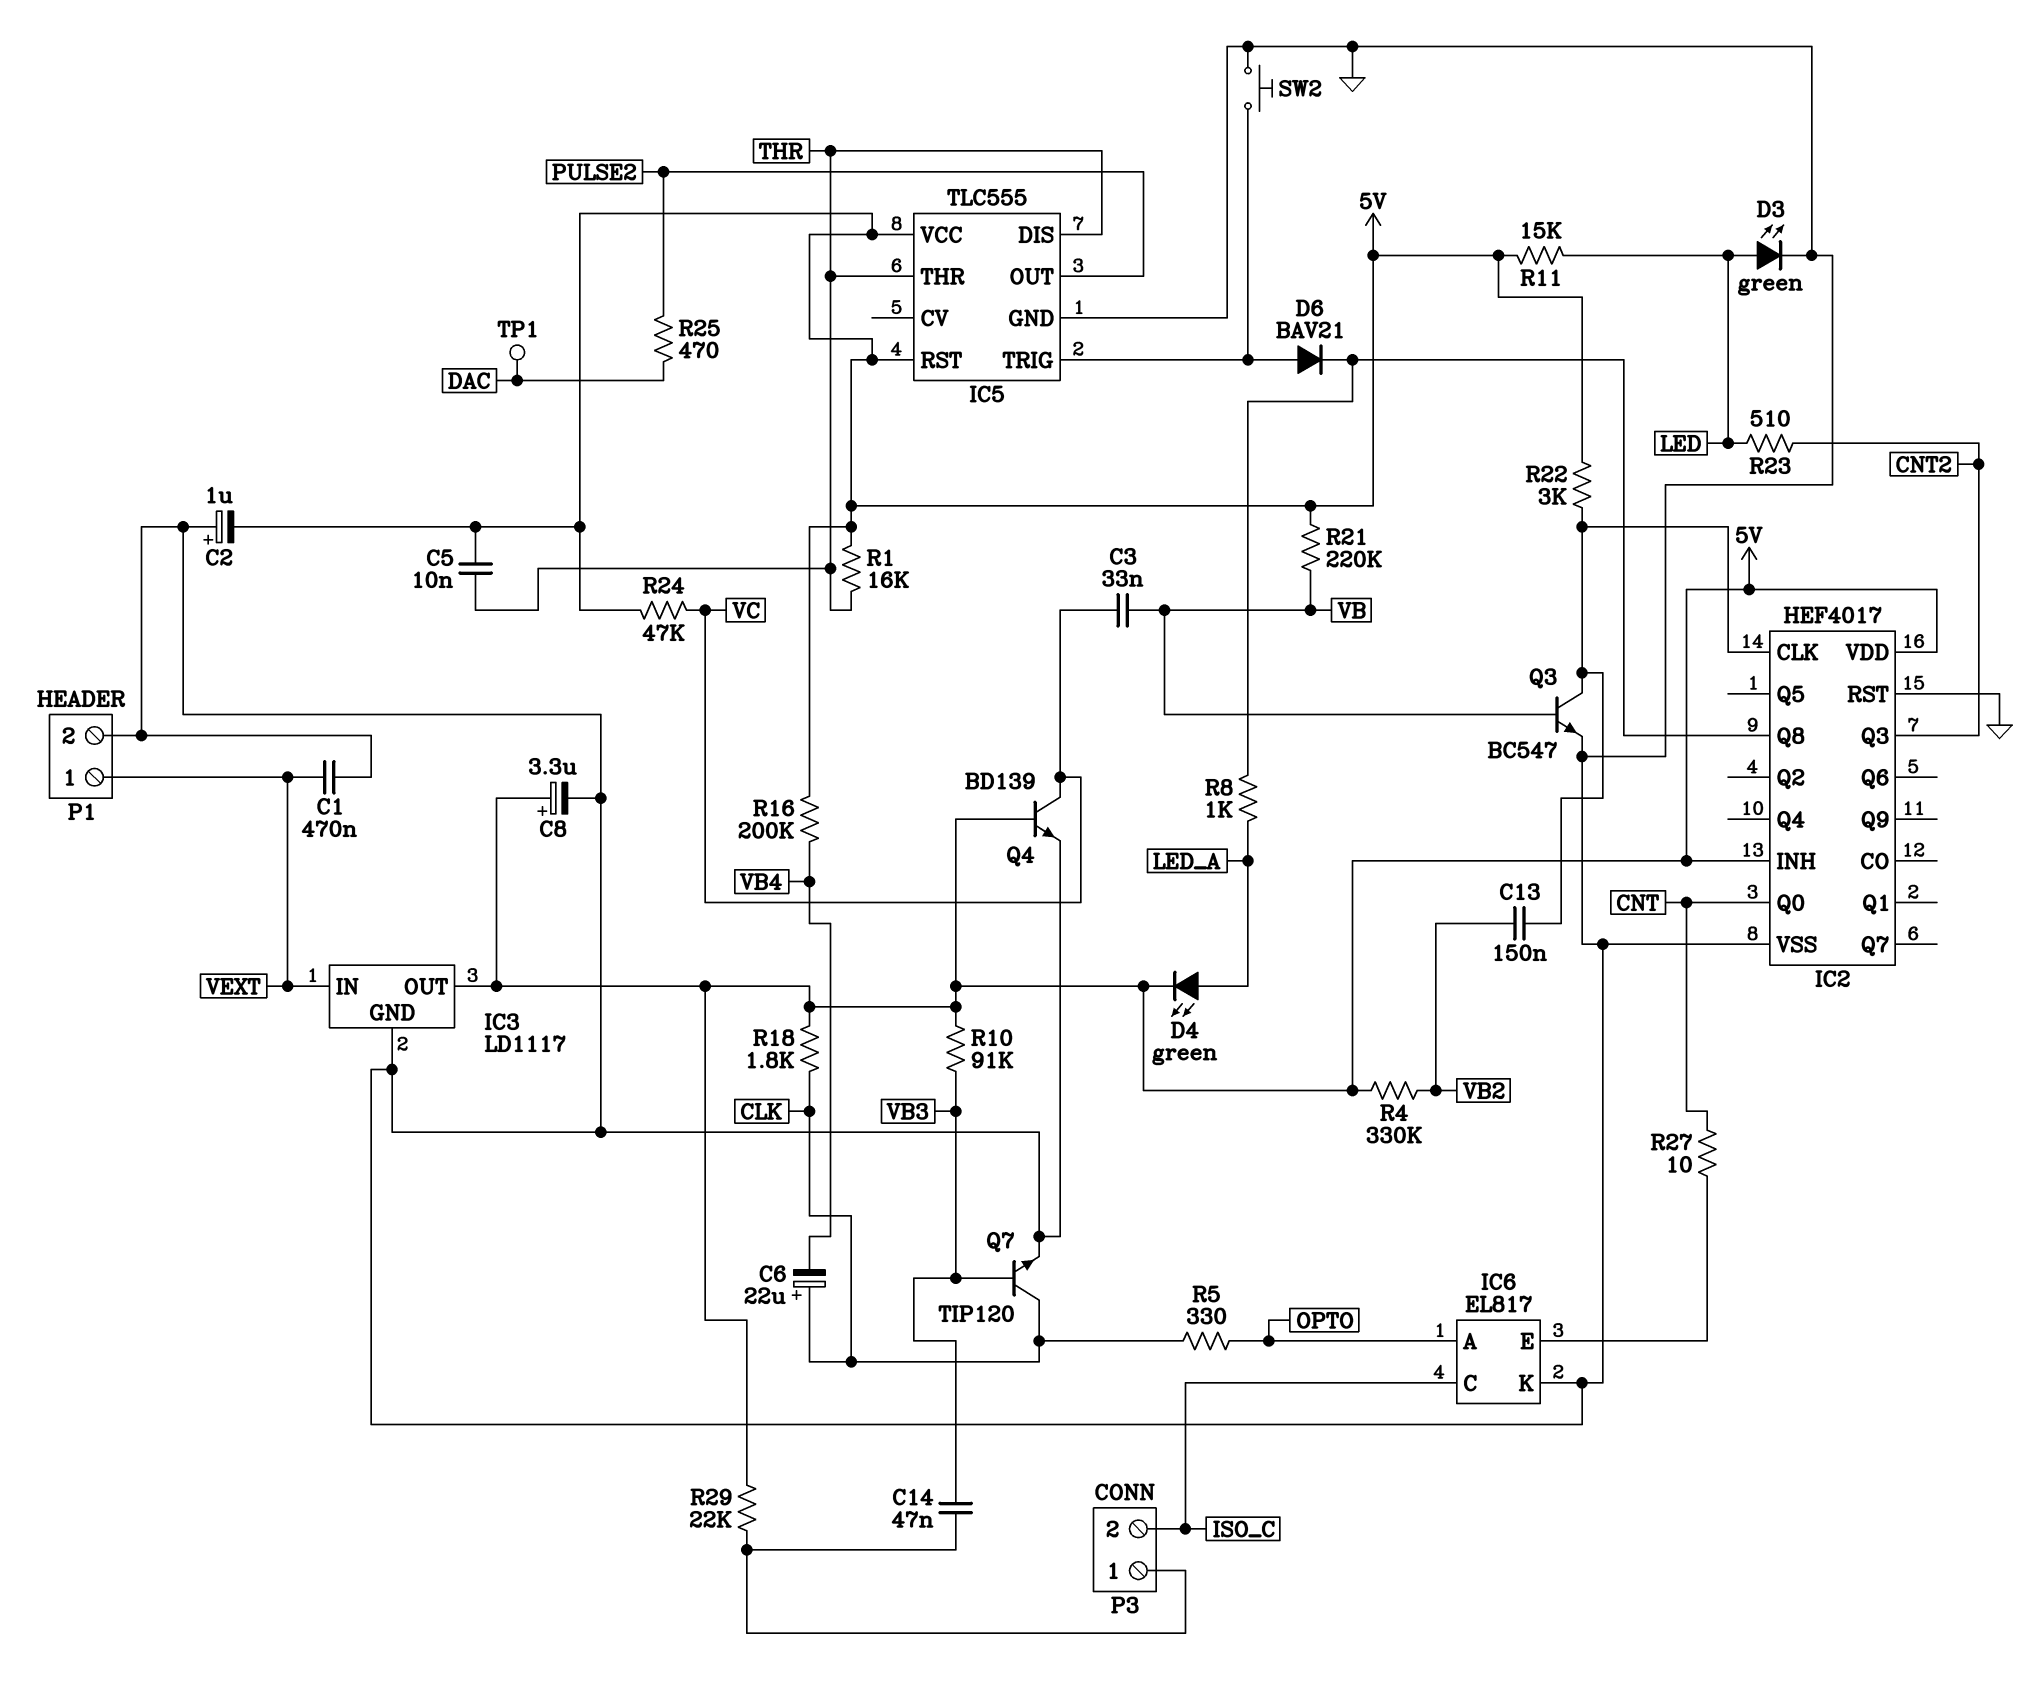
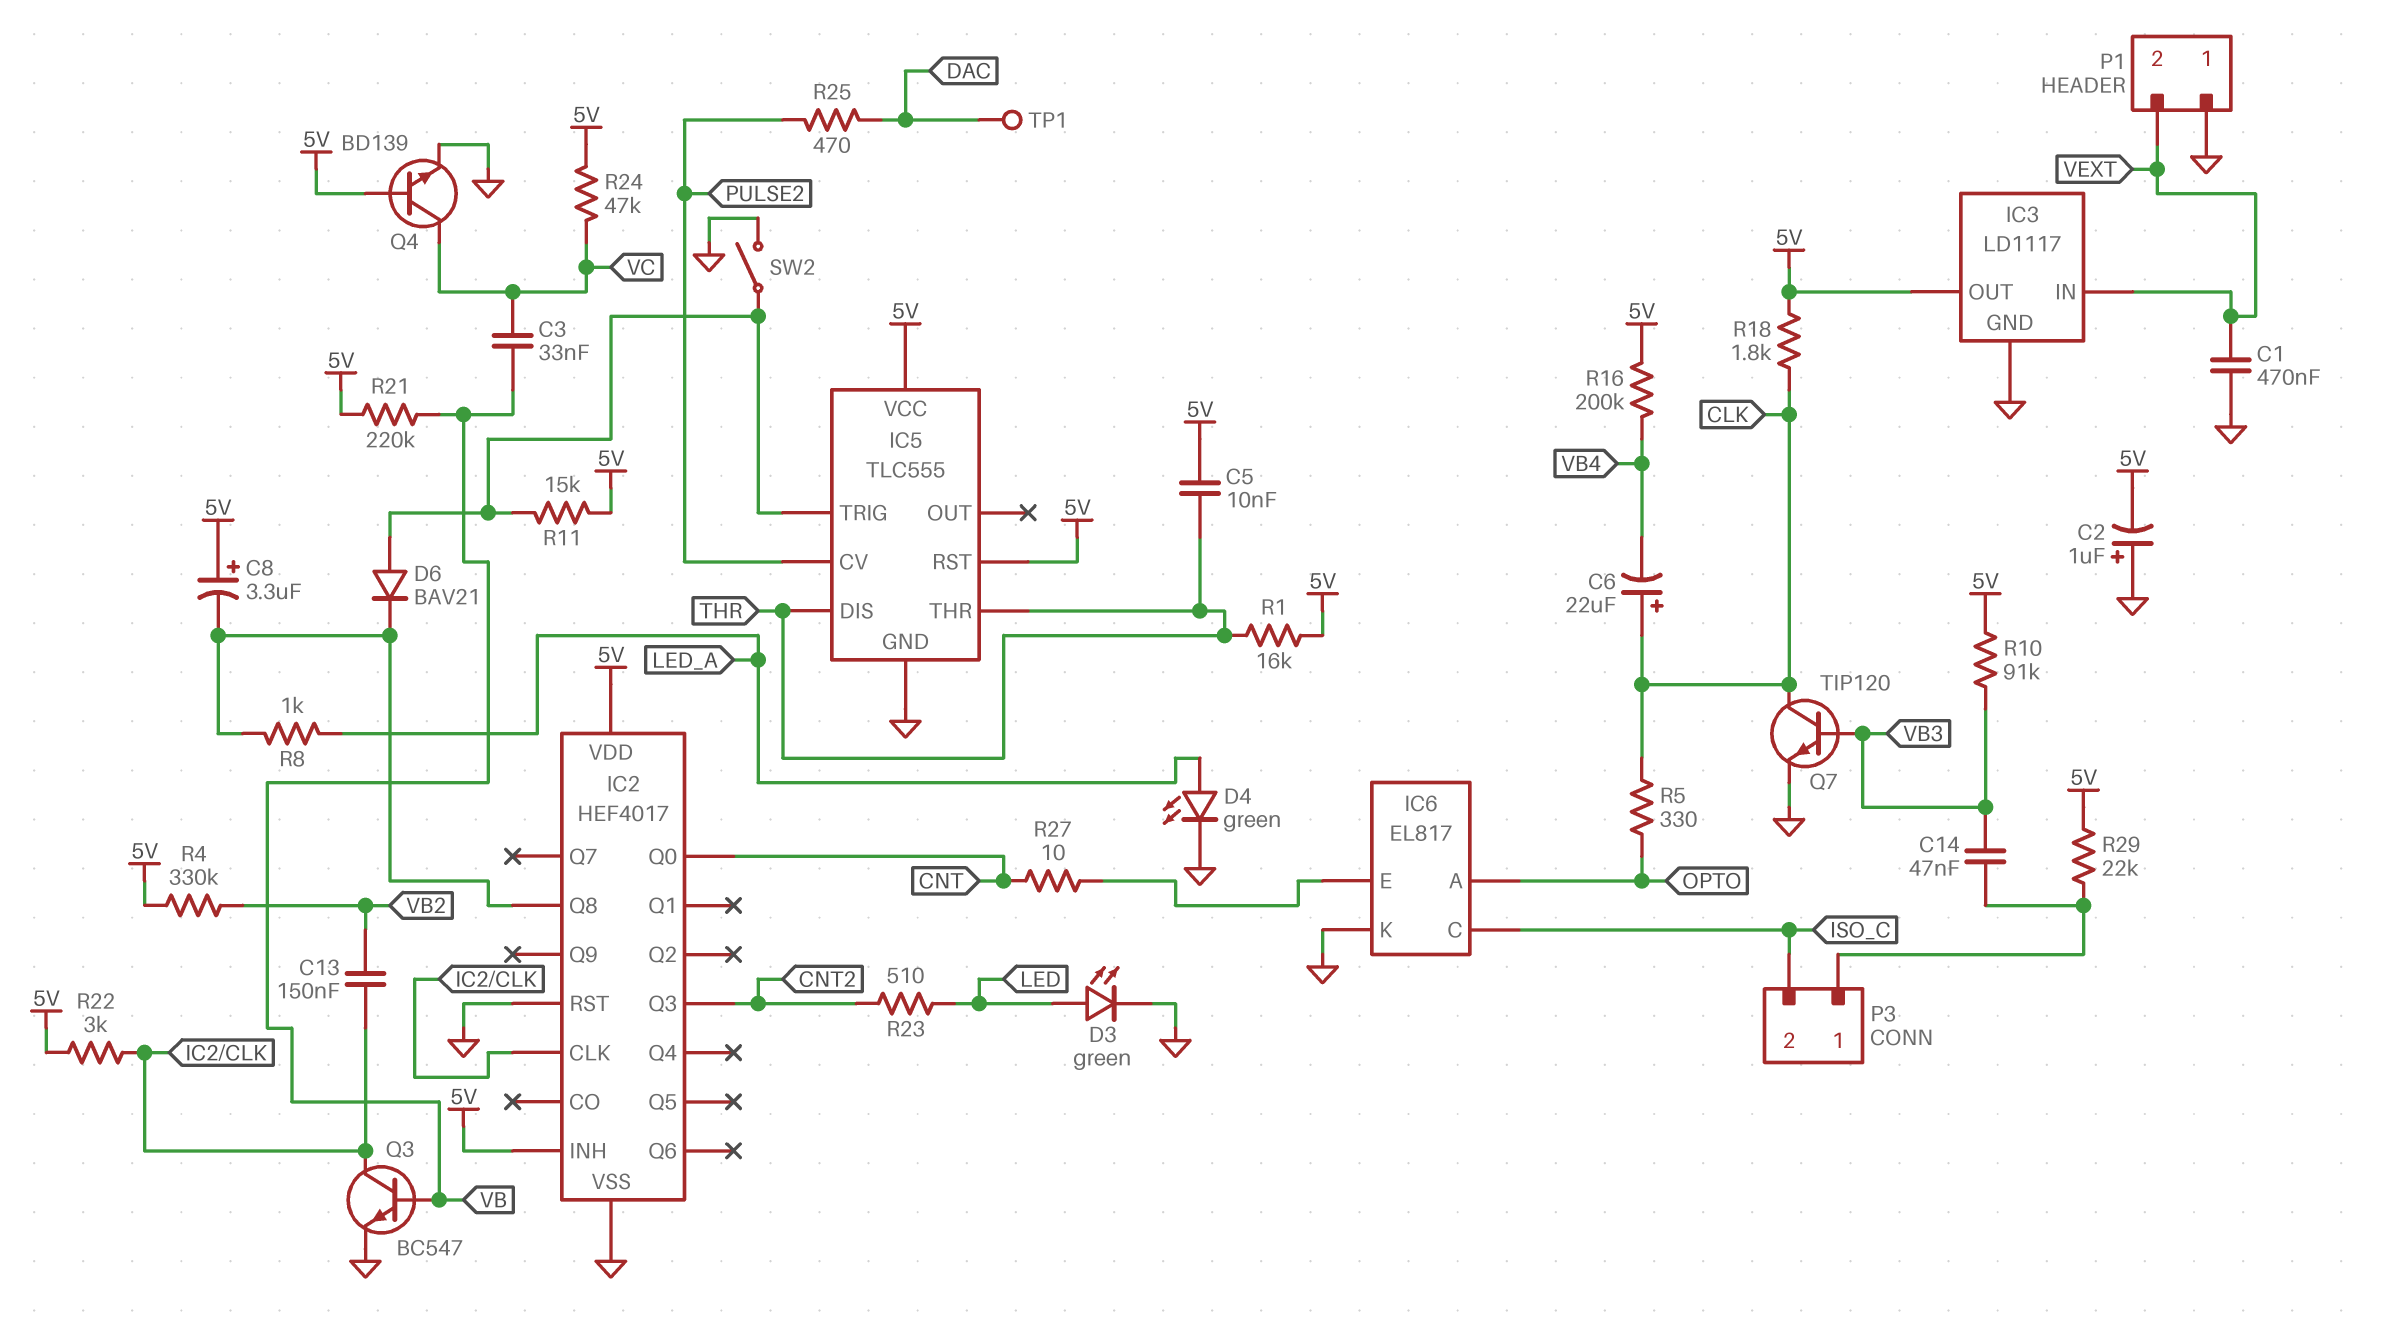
C8: 3.3uF (plus 5V, minus GND) -> 3.3uF (plus 5V, minus IC2/Q8)
D4: LED green (A LED_A, K 5V) -> LED green (A LED_A, K GND)
IC5 pin CV: none -> PULSE2
IC5 pin OUT: PULSE2 -> none
P1 pin 1: VEXT -> GND
P1 pin 2: GND -> VEXT
R11: 15k (5V, LED) -> 15k (5V, IC5/TRIG)
SW2: button (GND, IC5/TRIG) -> switch (GND, IC5/TRIG)

